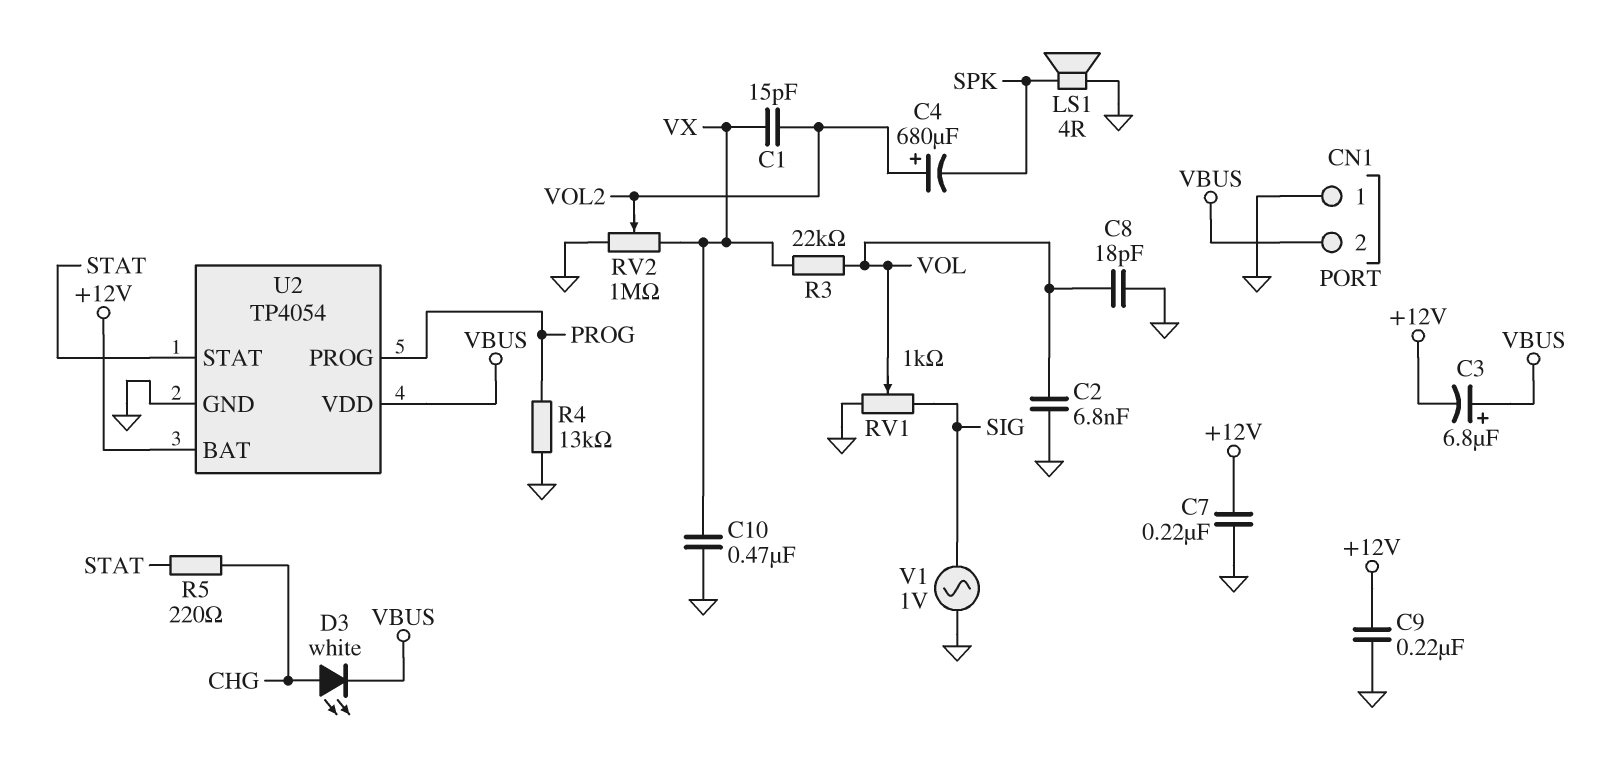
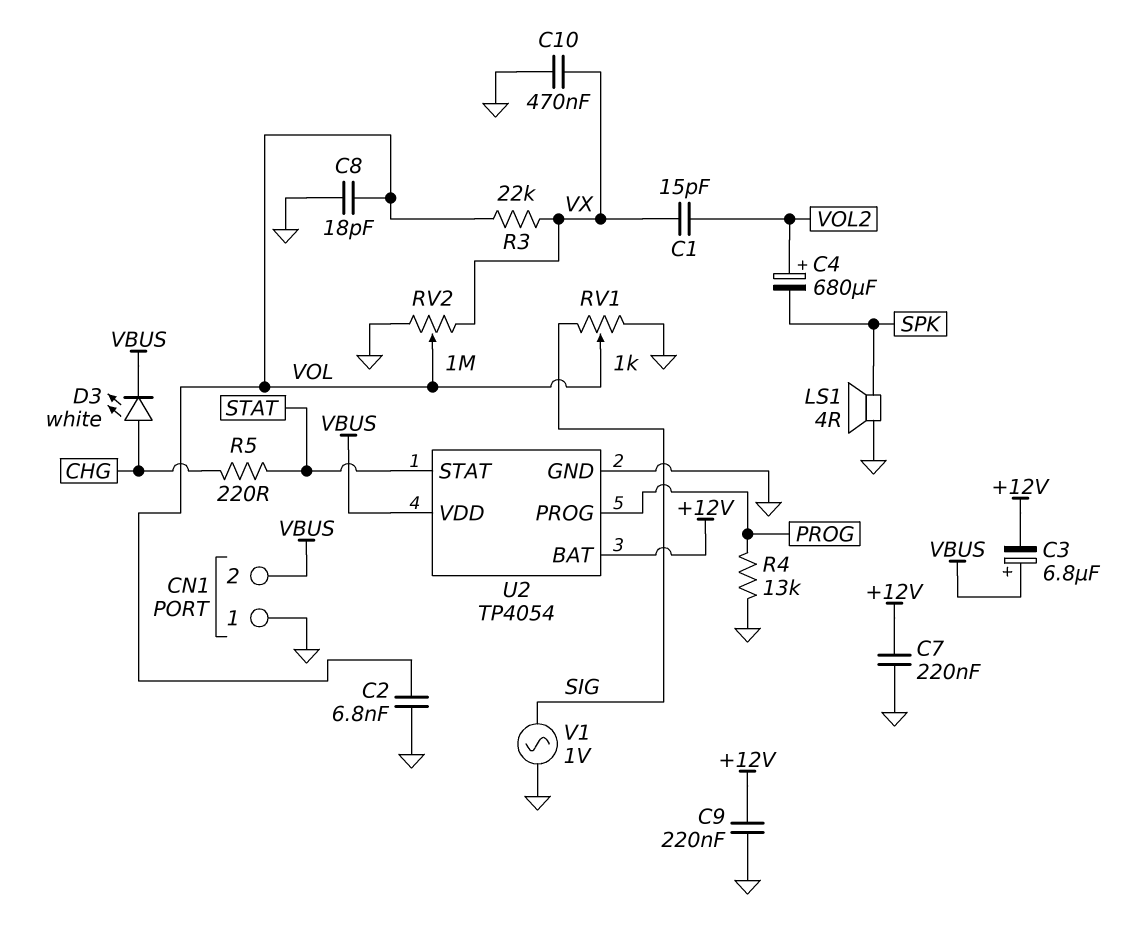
RV2: 1M (GND, VX, wiper VOL2) -> 1M (GND, VX, wiper VOL)

